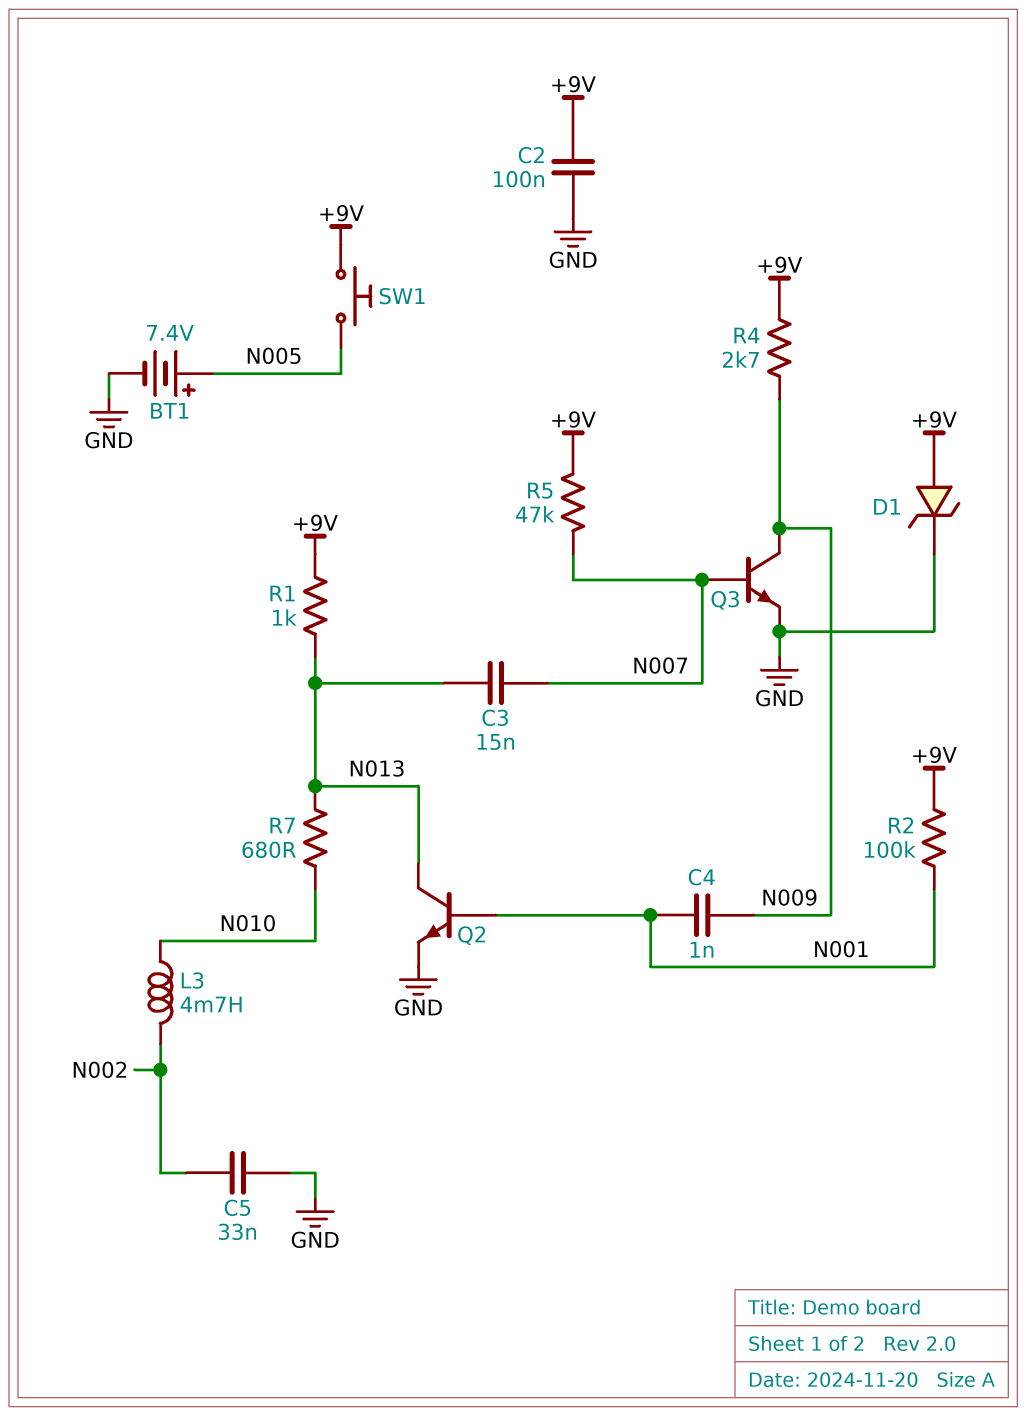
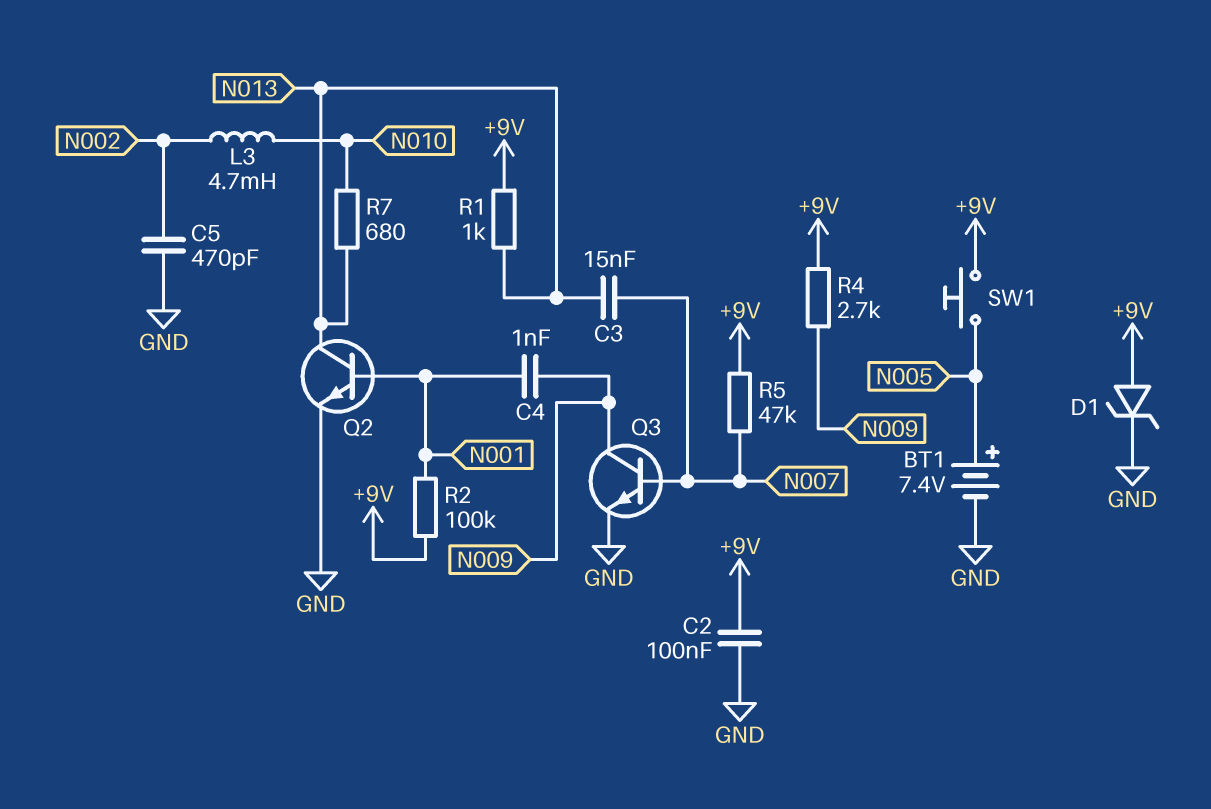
C5: 33nF (GND, N002) -> 470pF (GND, N002)

